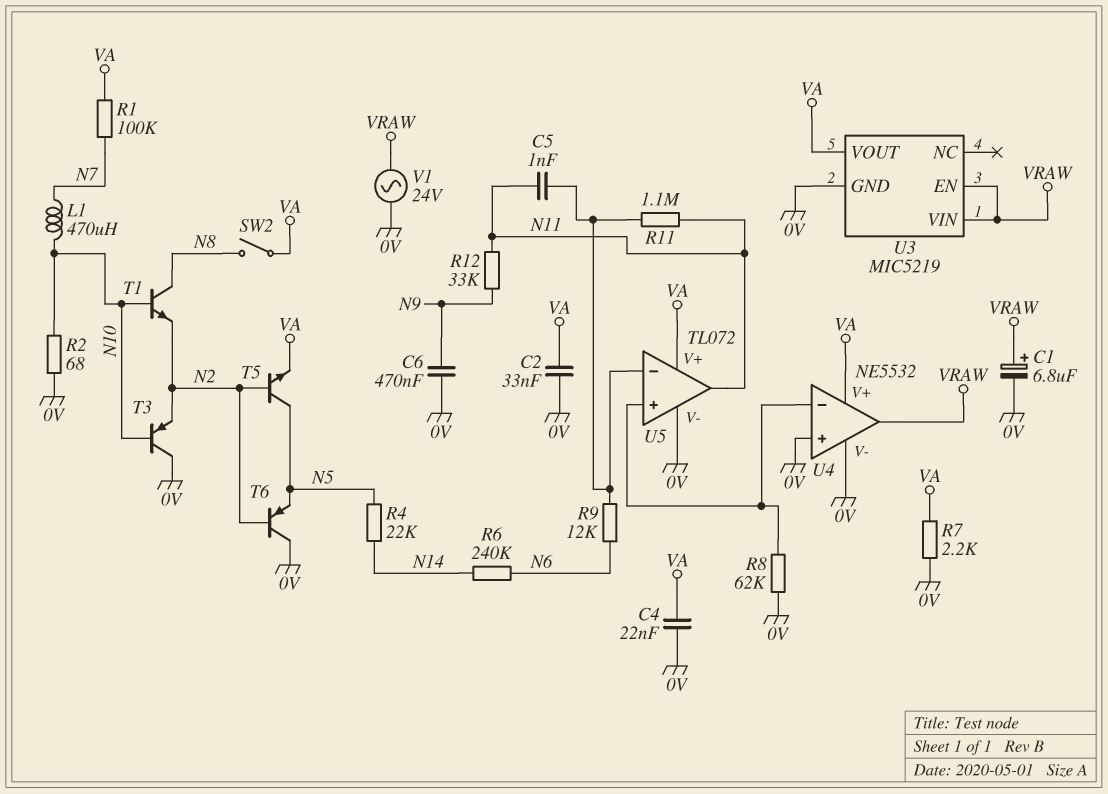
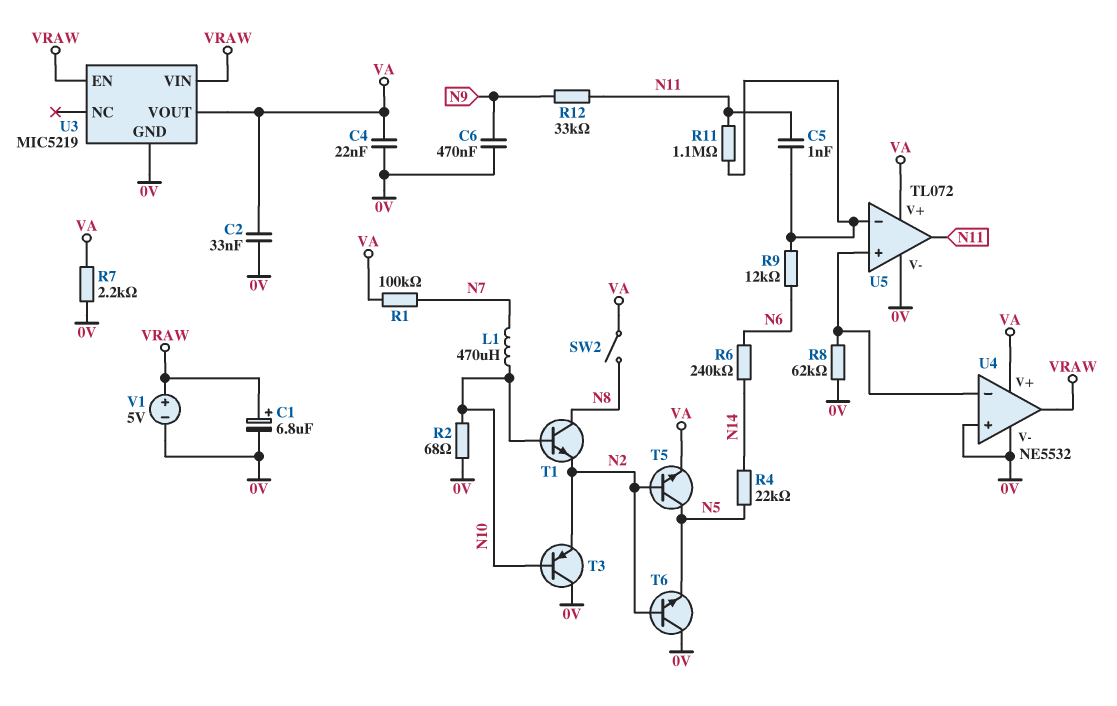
T6: PNP (B N2, C 0V, E N5) -> NPN (B N2, C 0V, E N5)
V1: AC 24V (0V, VRAW) -> 5V (plus VRAW, minus 0V)

